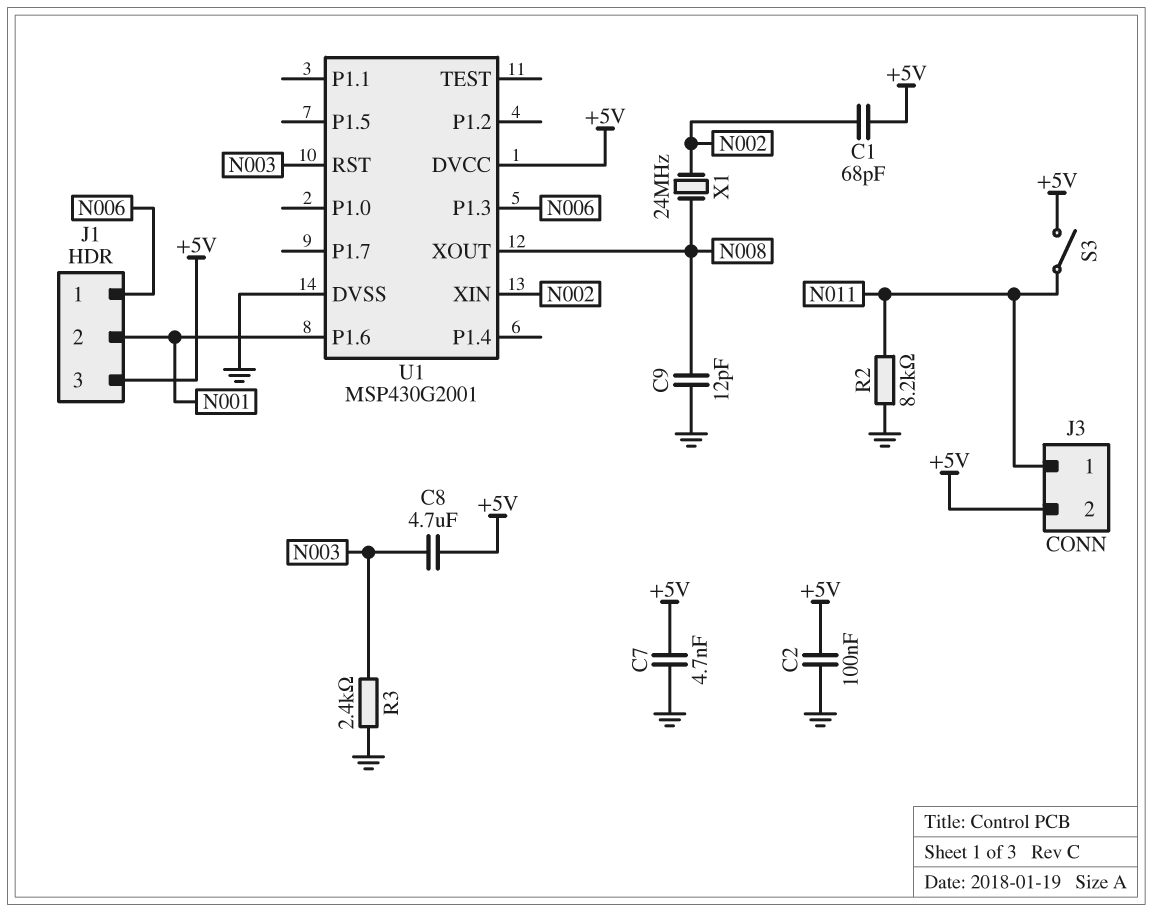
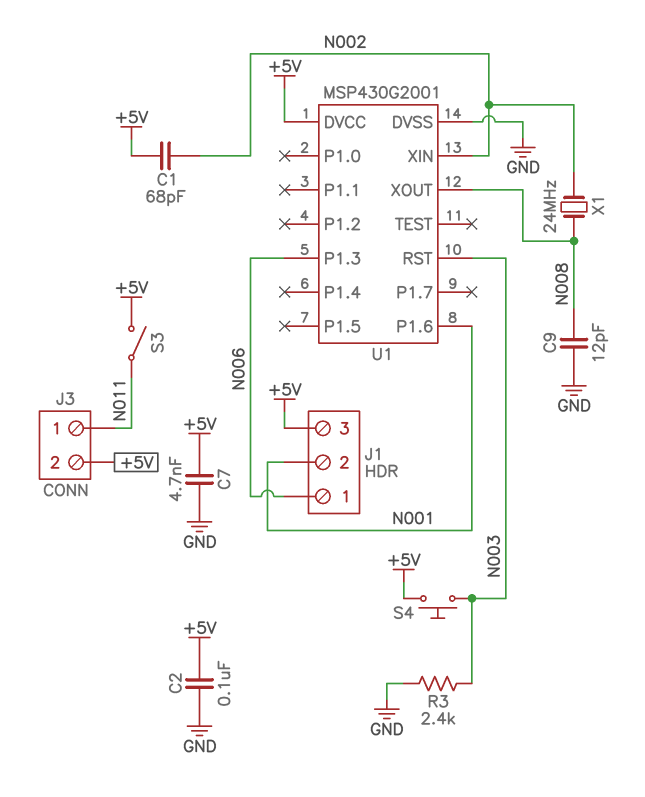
C8: 4.7uF (+5V, N003) -> none
R2: 8.2k (GND, N011) -> none
S4: none -> button (+5V, N003)

